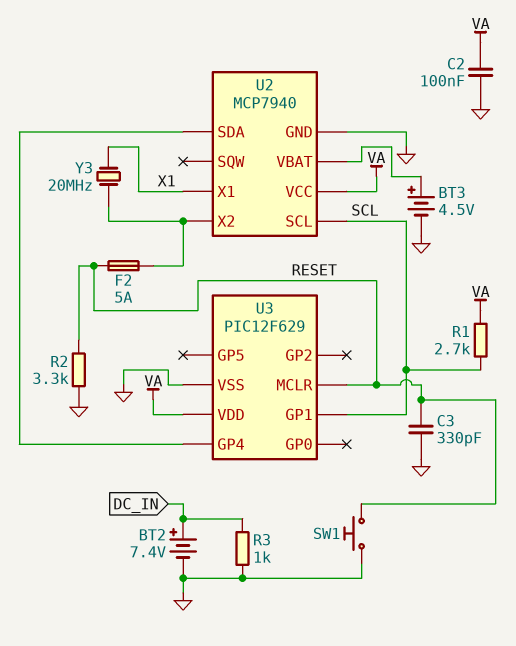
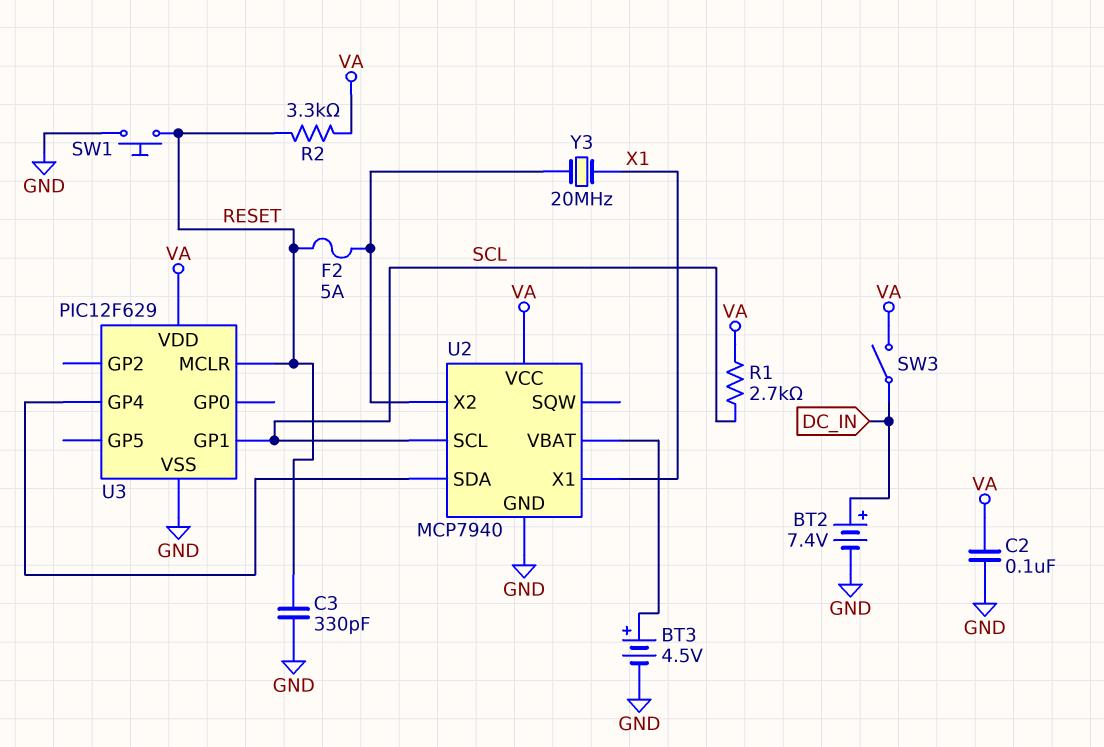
R2: 3.3k (GND, RESET) -> 3.3k (RESET, VA)
R3: 1k (DC_IN, GND) -> none
SW3: none -> switch (DC_IN, VA)

